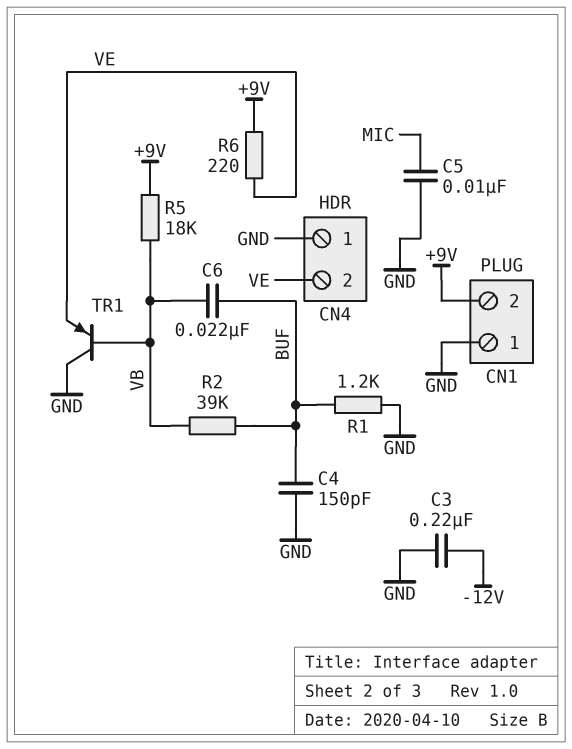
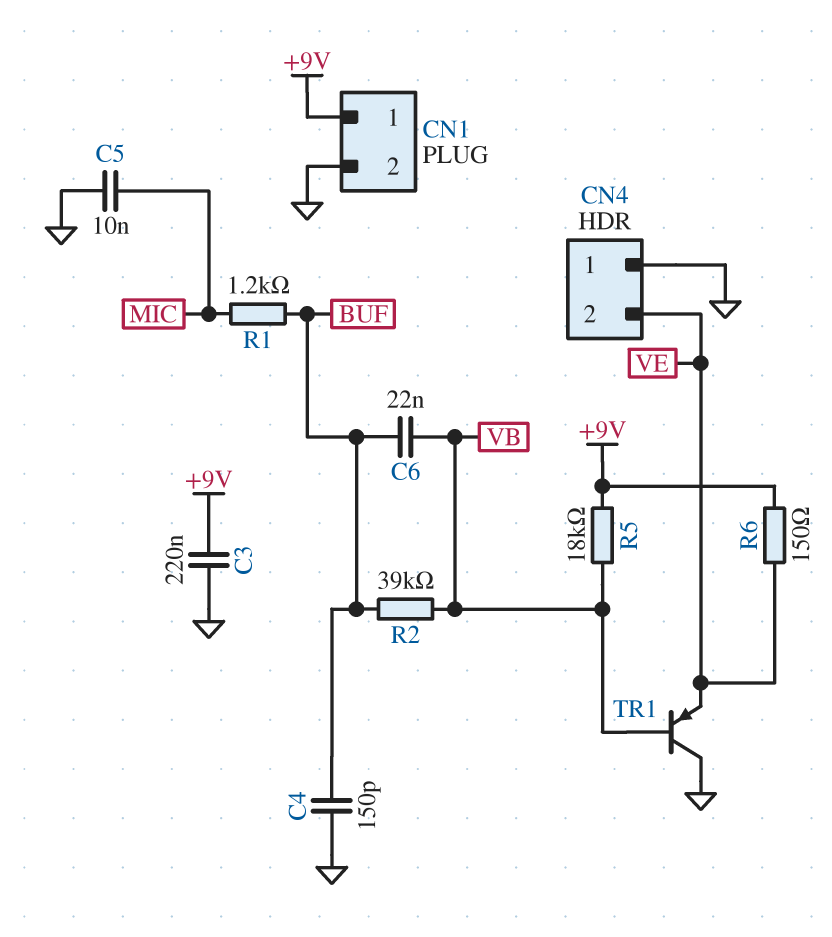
C3: 220nF (-12V, GND) -> 220nF (+9V, GND)
CN1 pin 1: GND -> +9V
CN1 pin 2: +9V -> GND
R1: 1.2k (BUF, GND) -> 1.2k (BUF, MIC)
R6: 220 (+9V, VE) -> 150 (+9V, VE)

